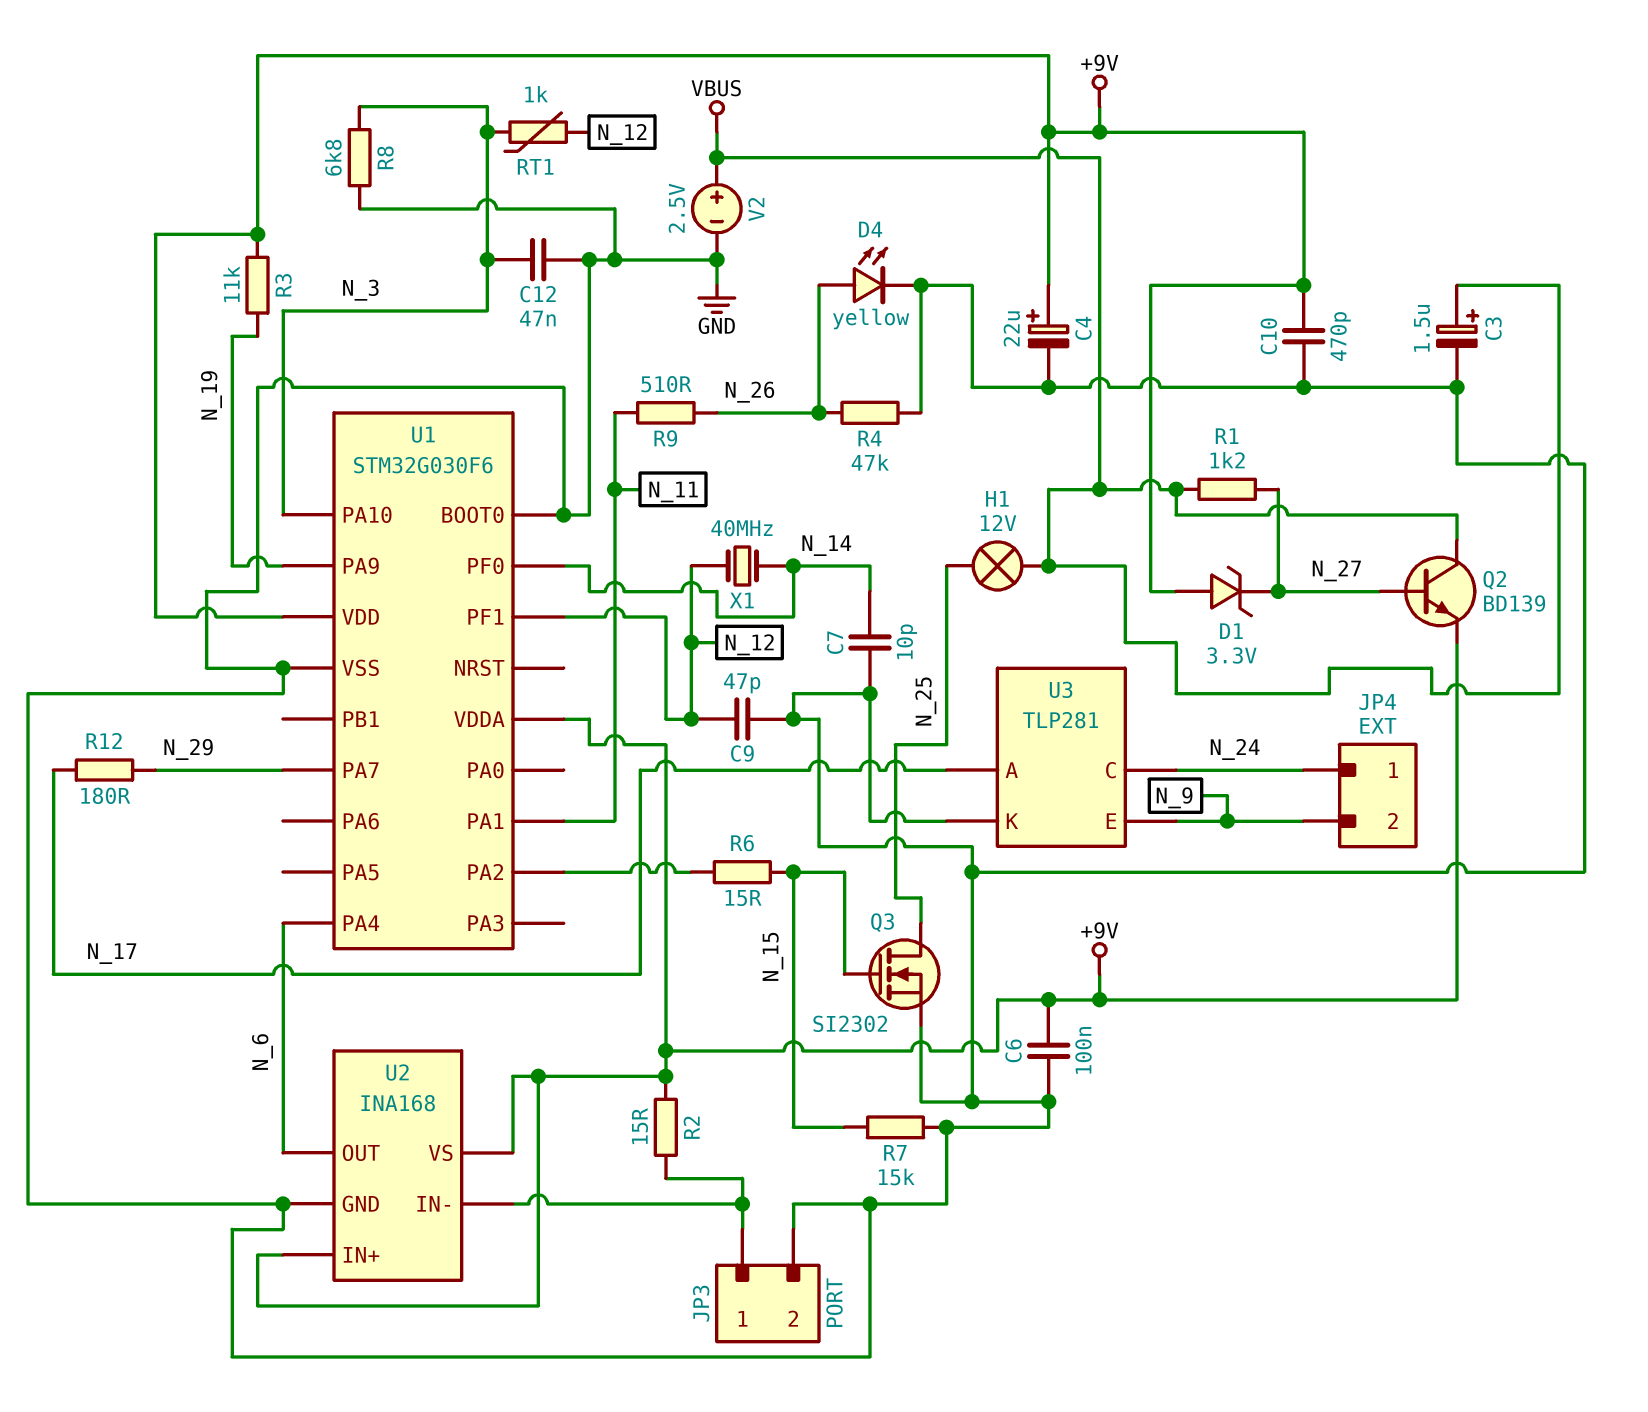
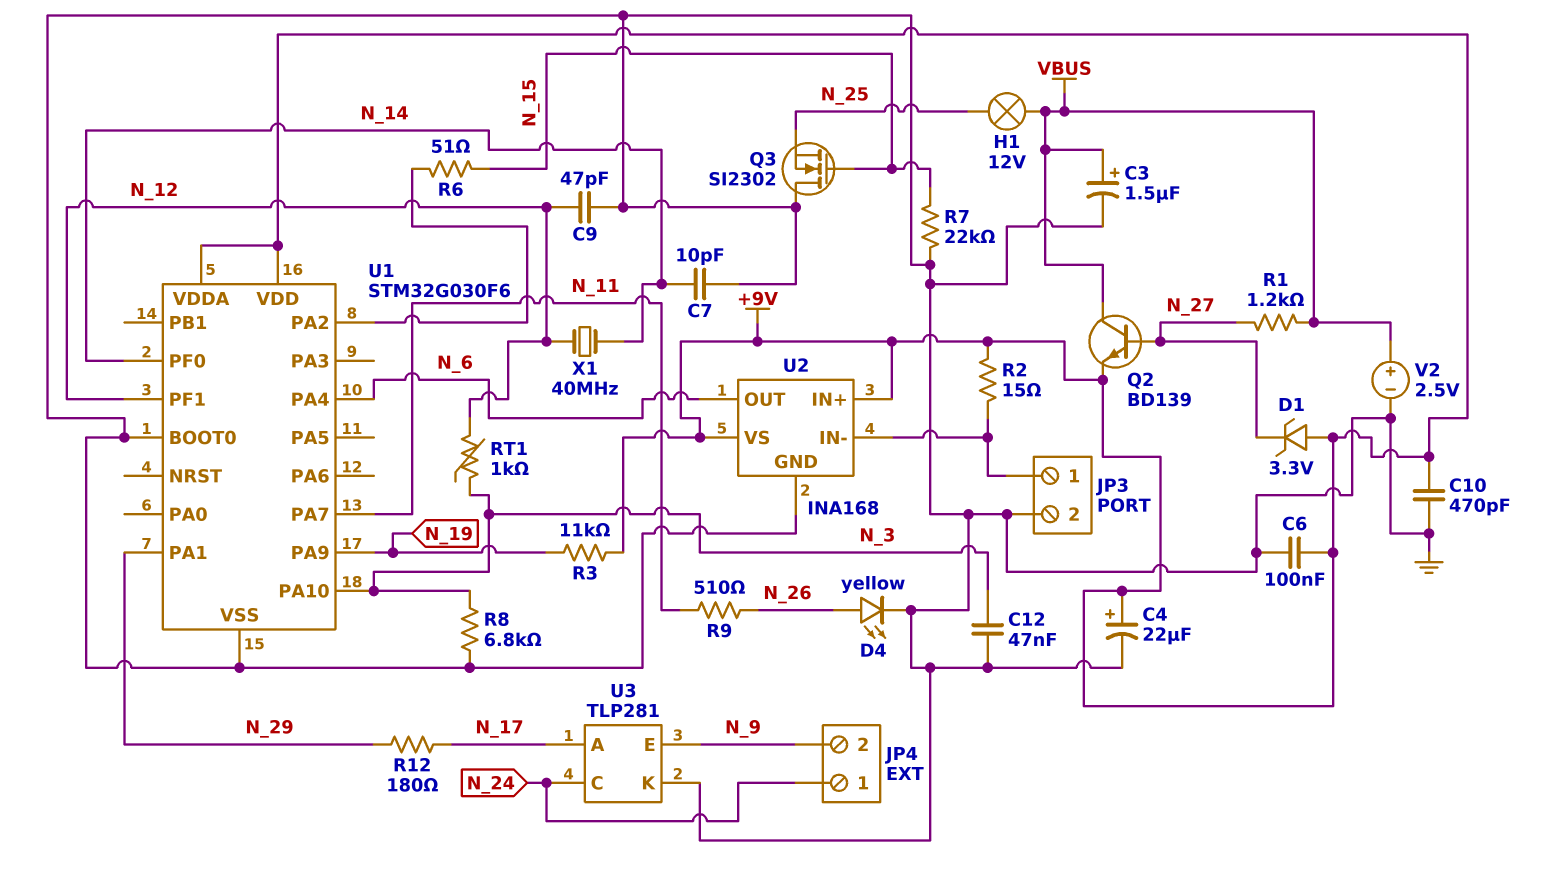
Q3: NMOS SI2302 (G N_15, D N_25, S GND) -> NMOS SI2302 (G N_15, D GND, S N_25)
R4: 47k (GND, N_26) -> none
R6: 15 (N_15, U1/PA2) -> 51 (N_15, U1/PA2)
R7: 15k (GND, N_15) -> 22k (GND, N_15)
U1 pin PA1: N_11 -> N_29
U1 pin PA7: N_29 -> N_11

